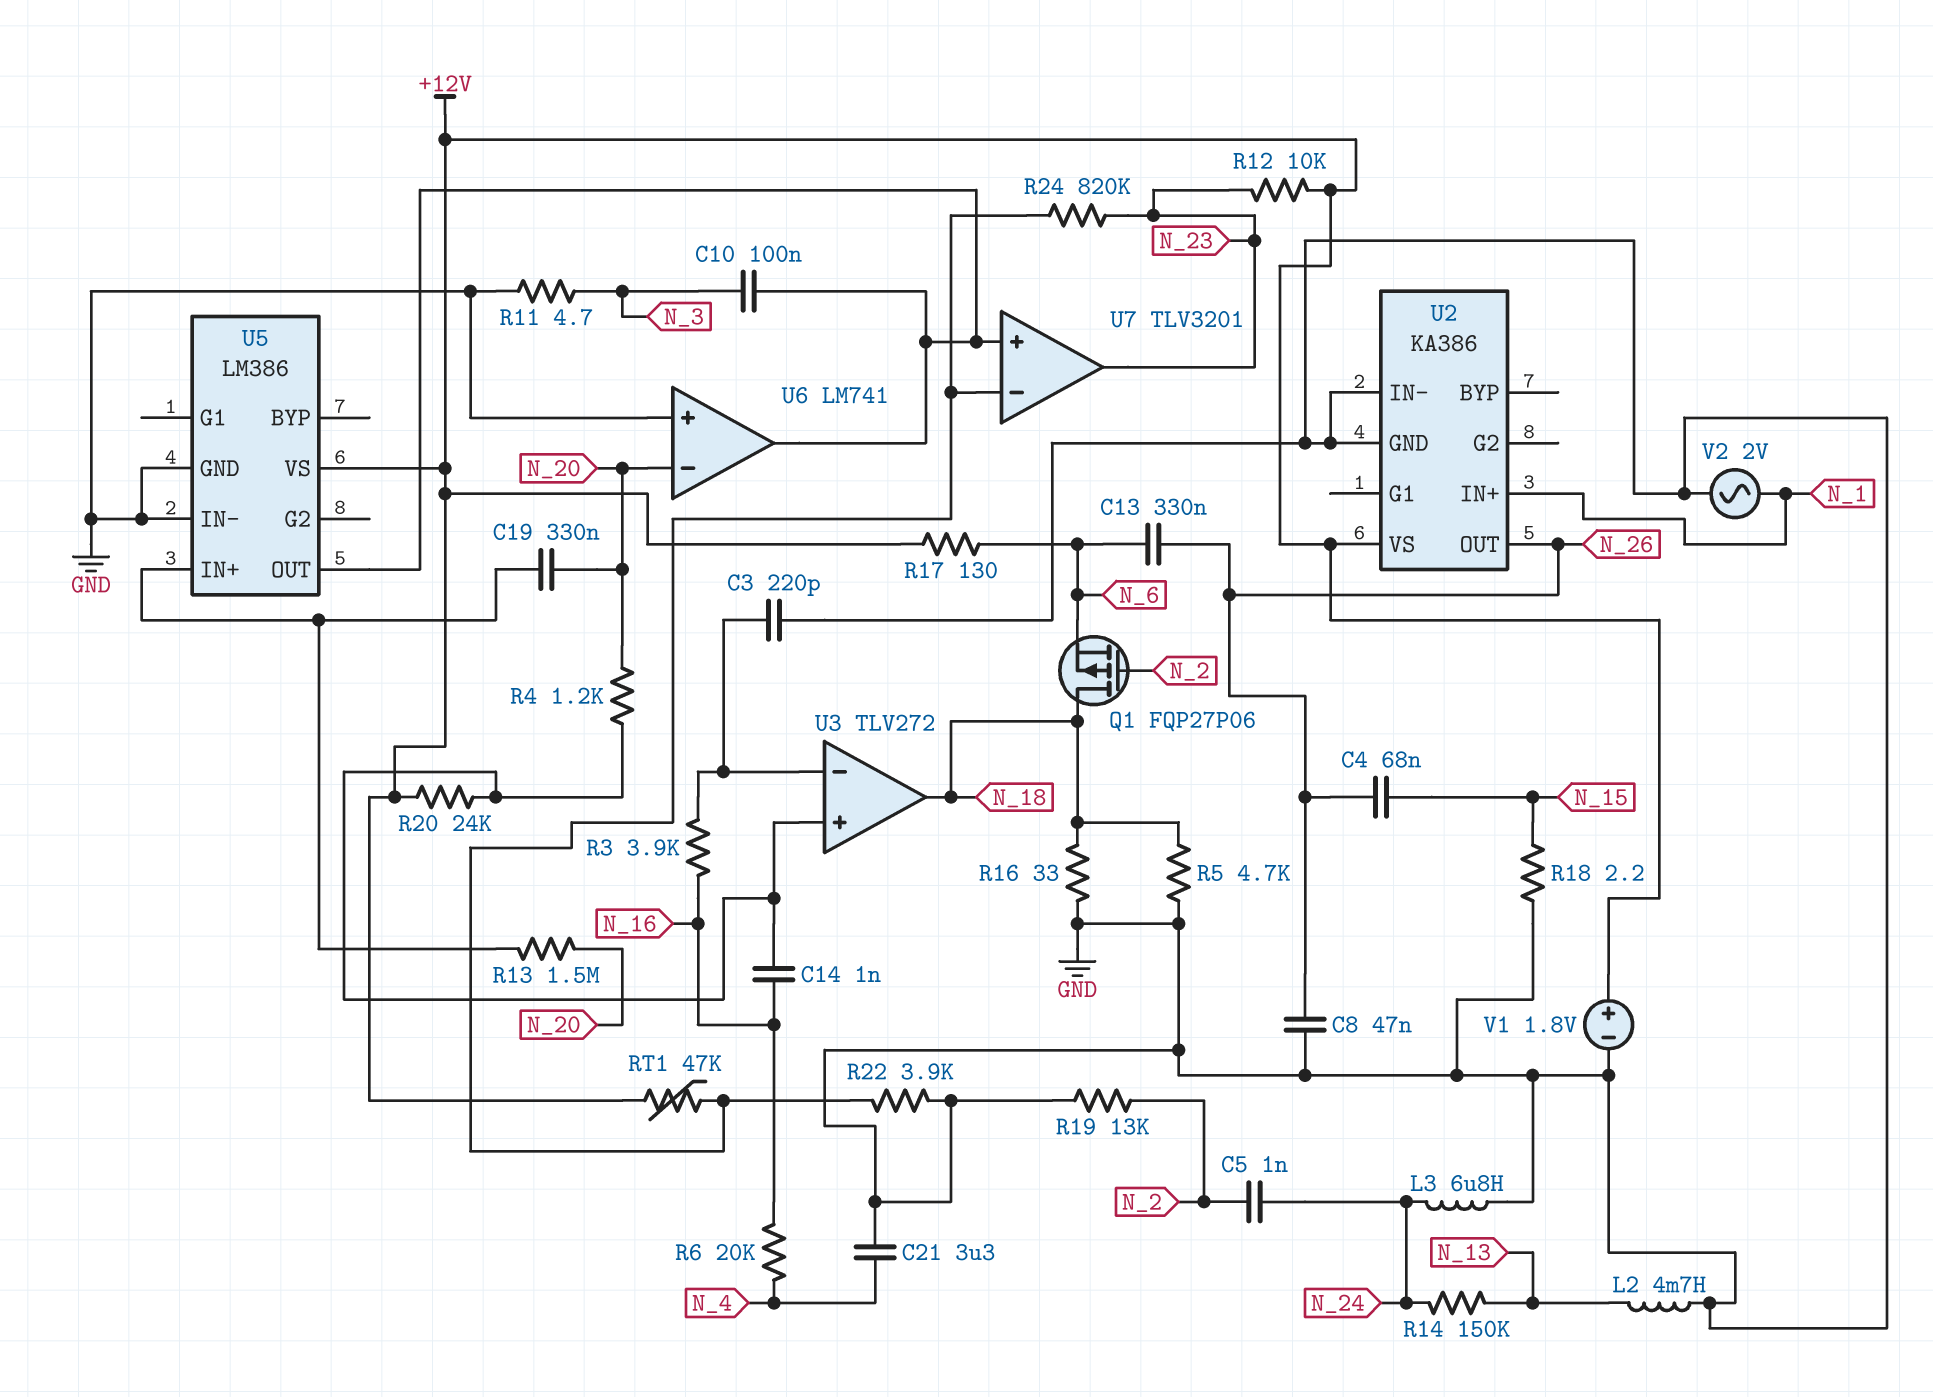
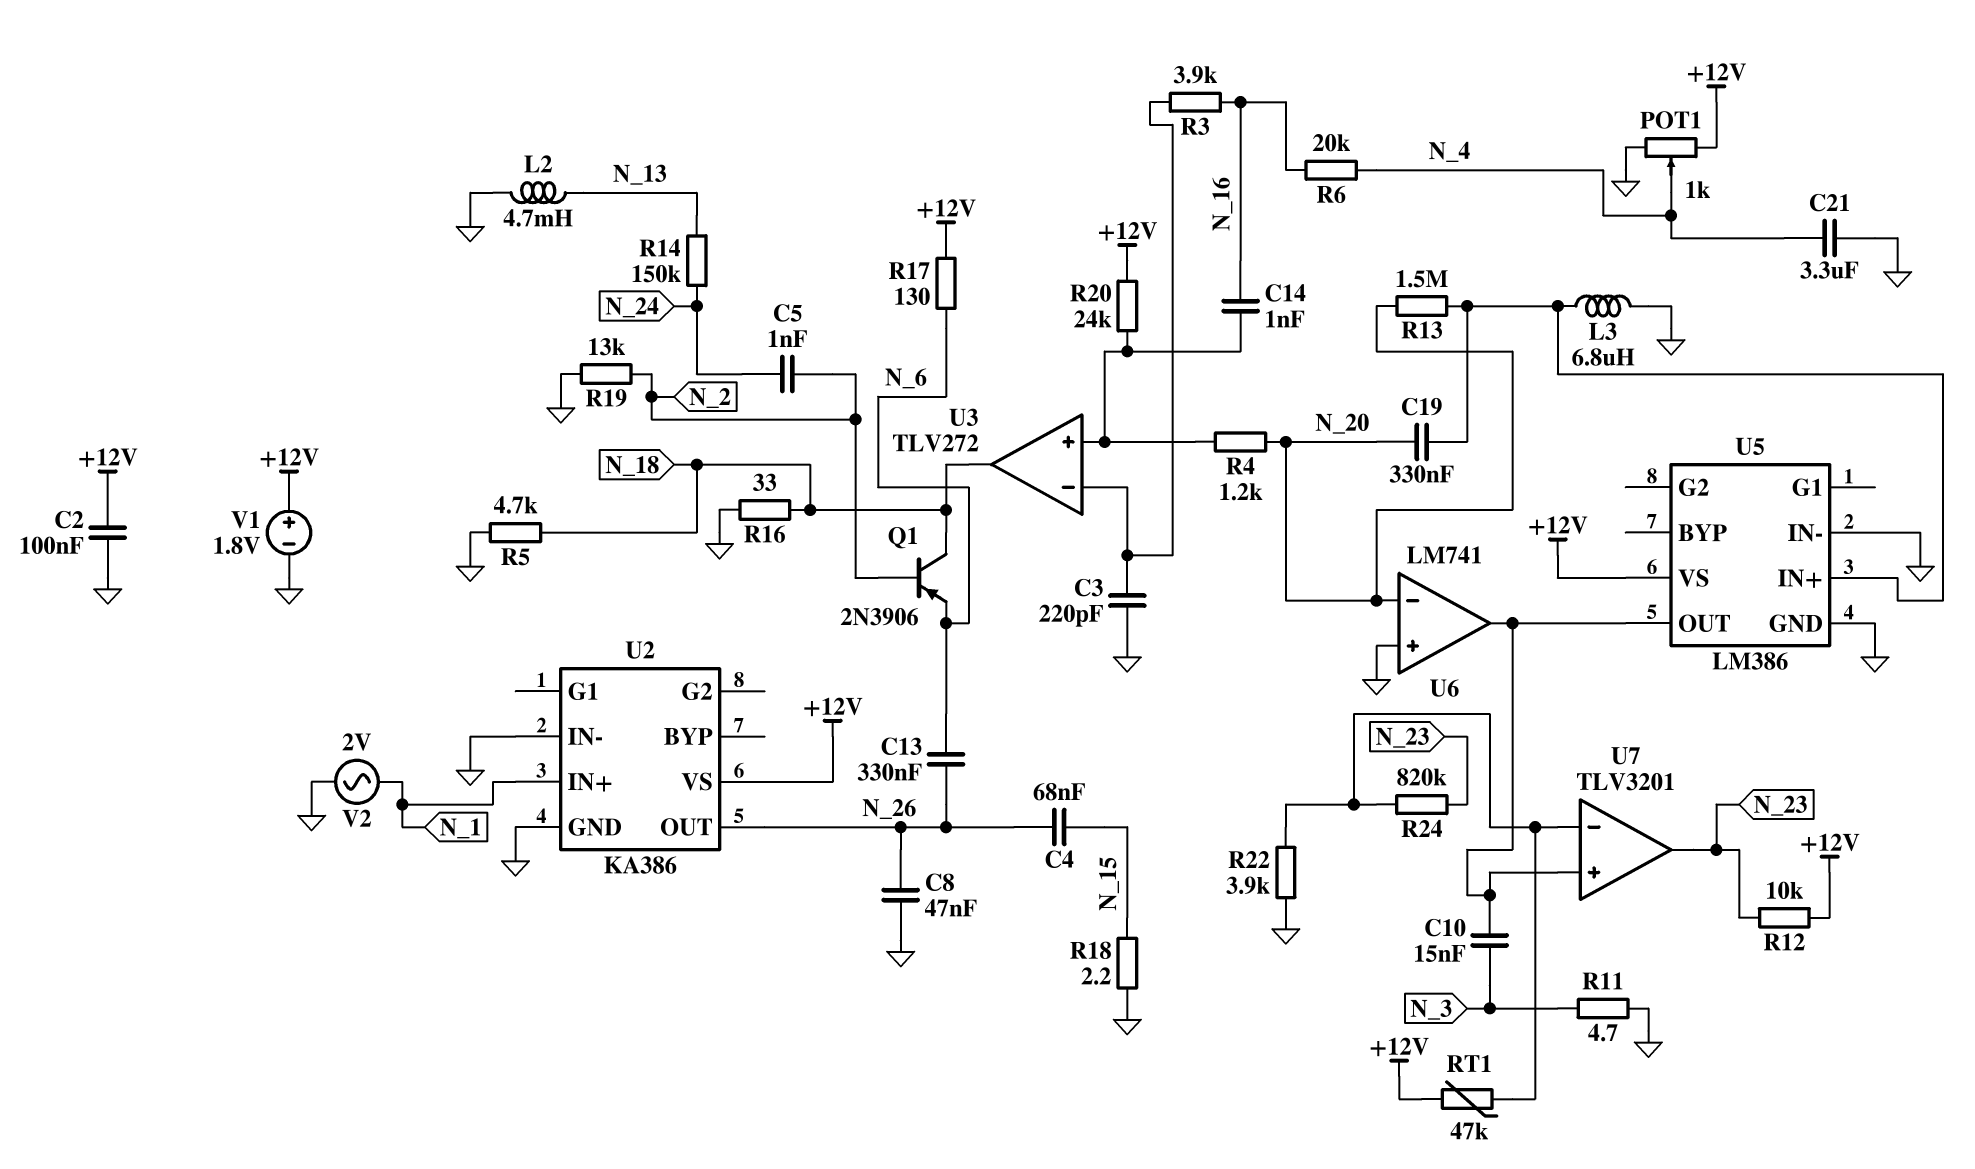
C2: none -> 100nF (+12V, GND)
C10: 100nF (N_3, U5/OUT) -> 15nF (N_3, U5/OUT)
L3: 6.8uH (GND, N_24) -> 6.8uH (GND, U5/IN+)
POT1: none -> 1k (+12V, GND, wiper N_4)
Q1: PMOS FQP27P06 (G N_2, D N_18, S N_6) -> PNP 2N3906 (B N_2, C N_18, E N_6)

